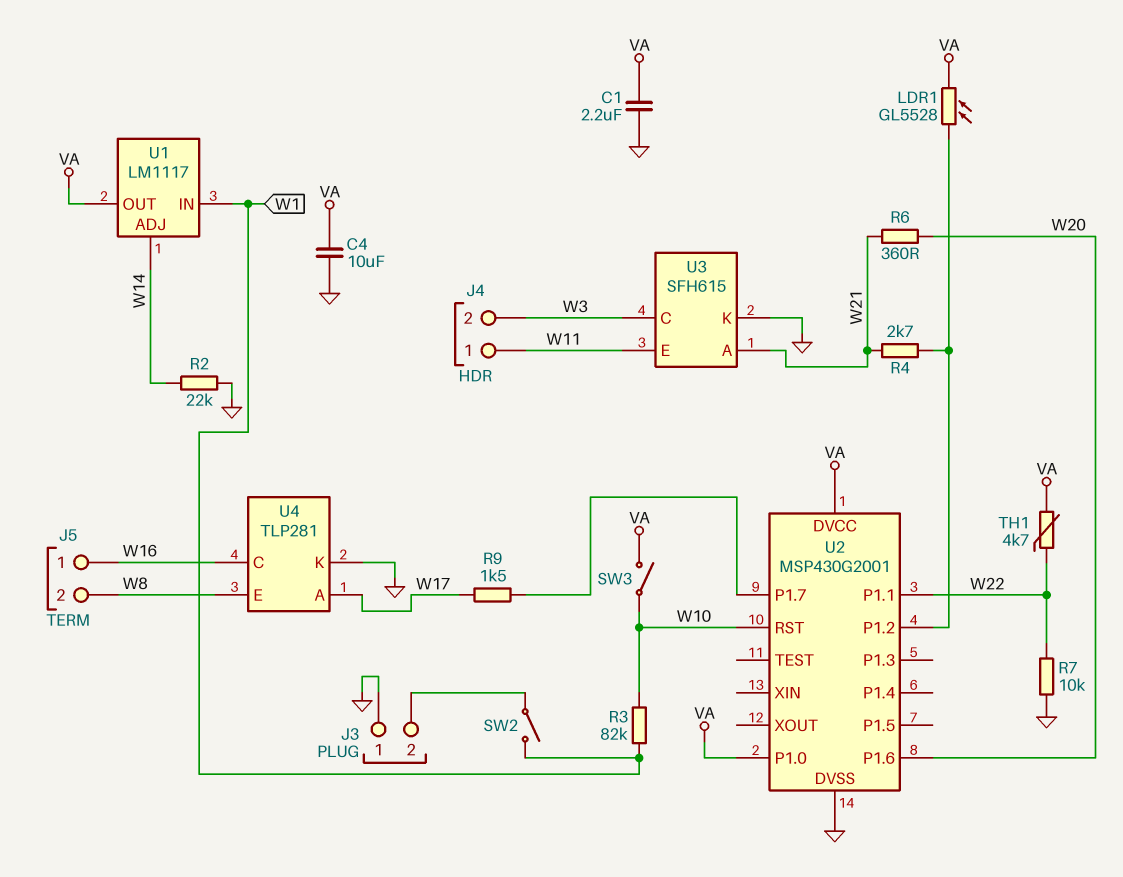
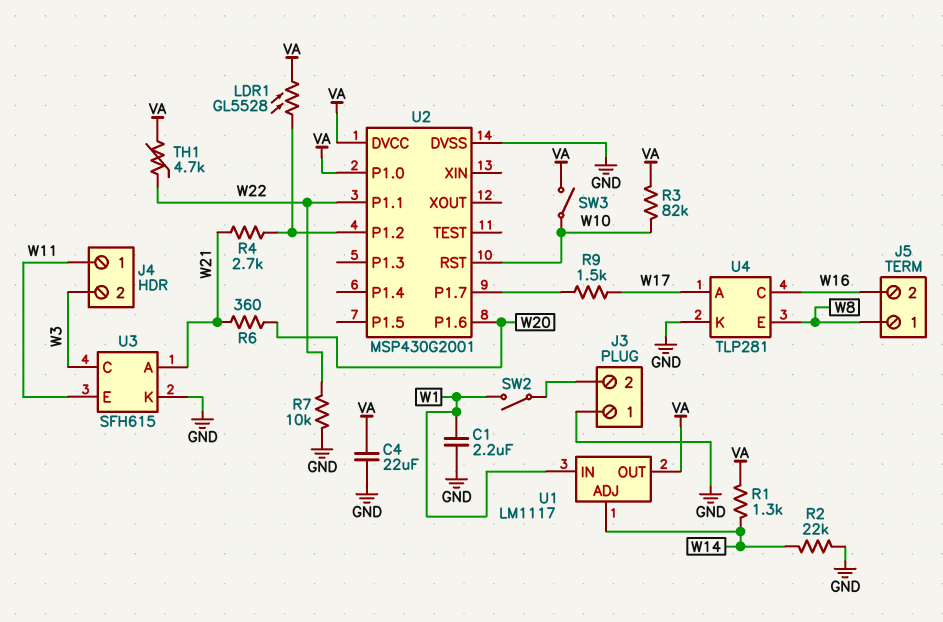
C1: 2.2uF (GND, VA) -> 2.2uF (GND, W1)
C4: 10uF (GND, VA) -> 22uF (GND, VA)
J5 pin 1: W16 -> W8
J5 pin 2: W8 -> W16
R1: none -> 1.3k (VA, W14)
R3: 82k (W1, W10) -> 82k (VA, W10)

